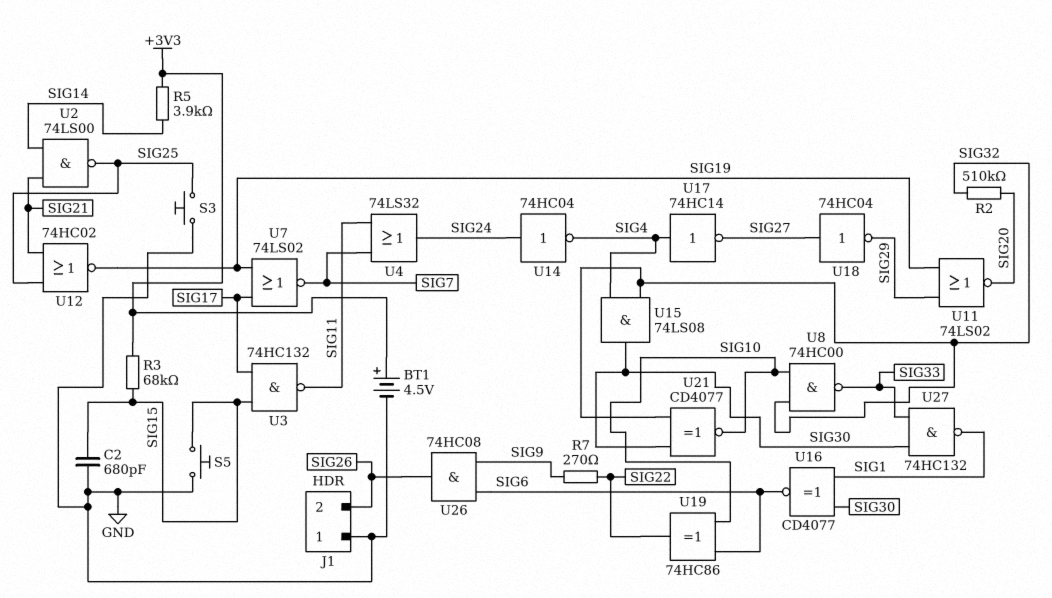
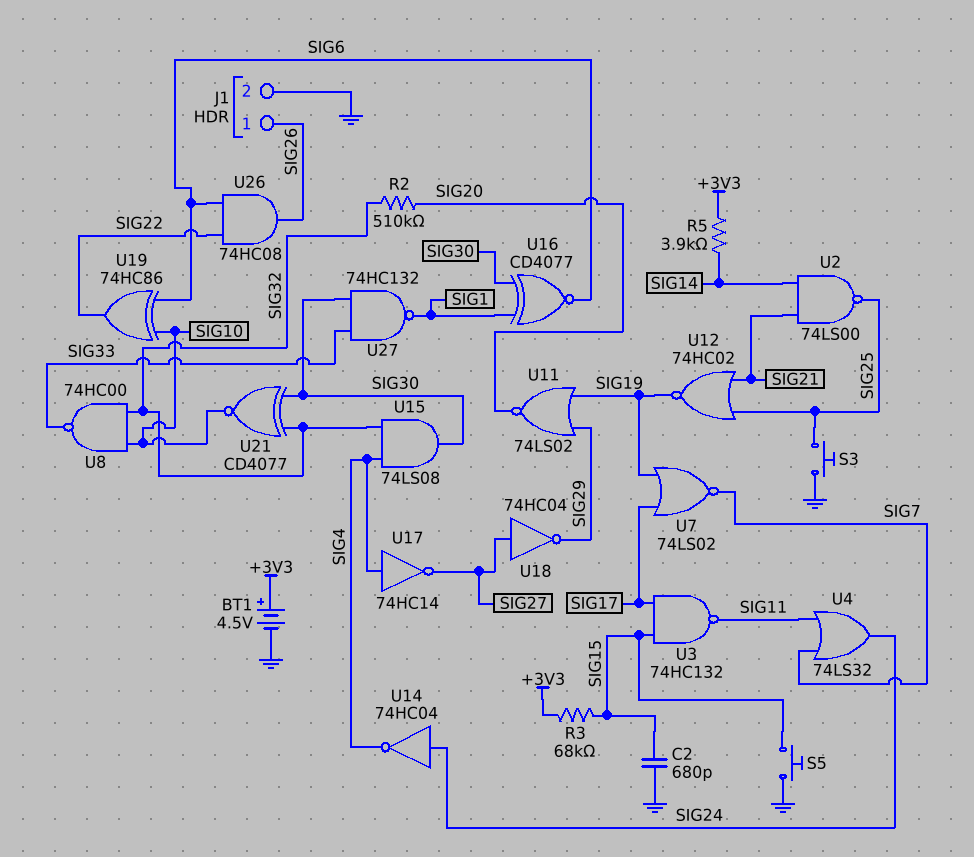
J1 pin 1: GND -> SIG26
J1 pin 2: SIG26 -> GND
R7: 270 (SIG9, SIG22) -> none
U26: AND 74HC08 (in SIG6, in SIG9, out SIG26) -> AND 74HC08 (in SIG6, in SIG22, out SIG26)

